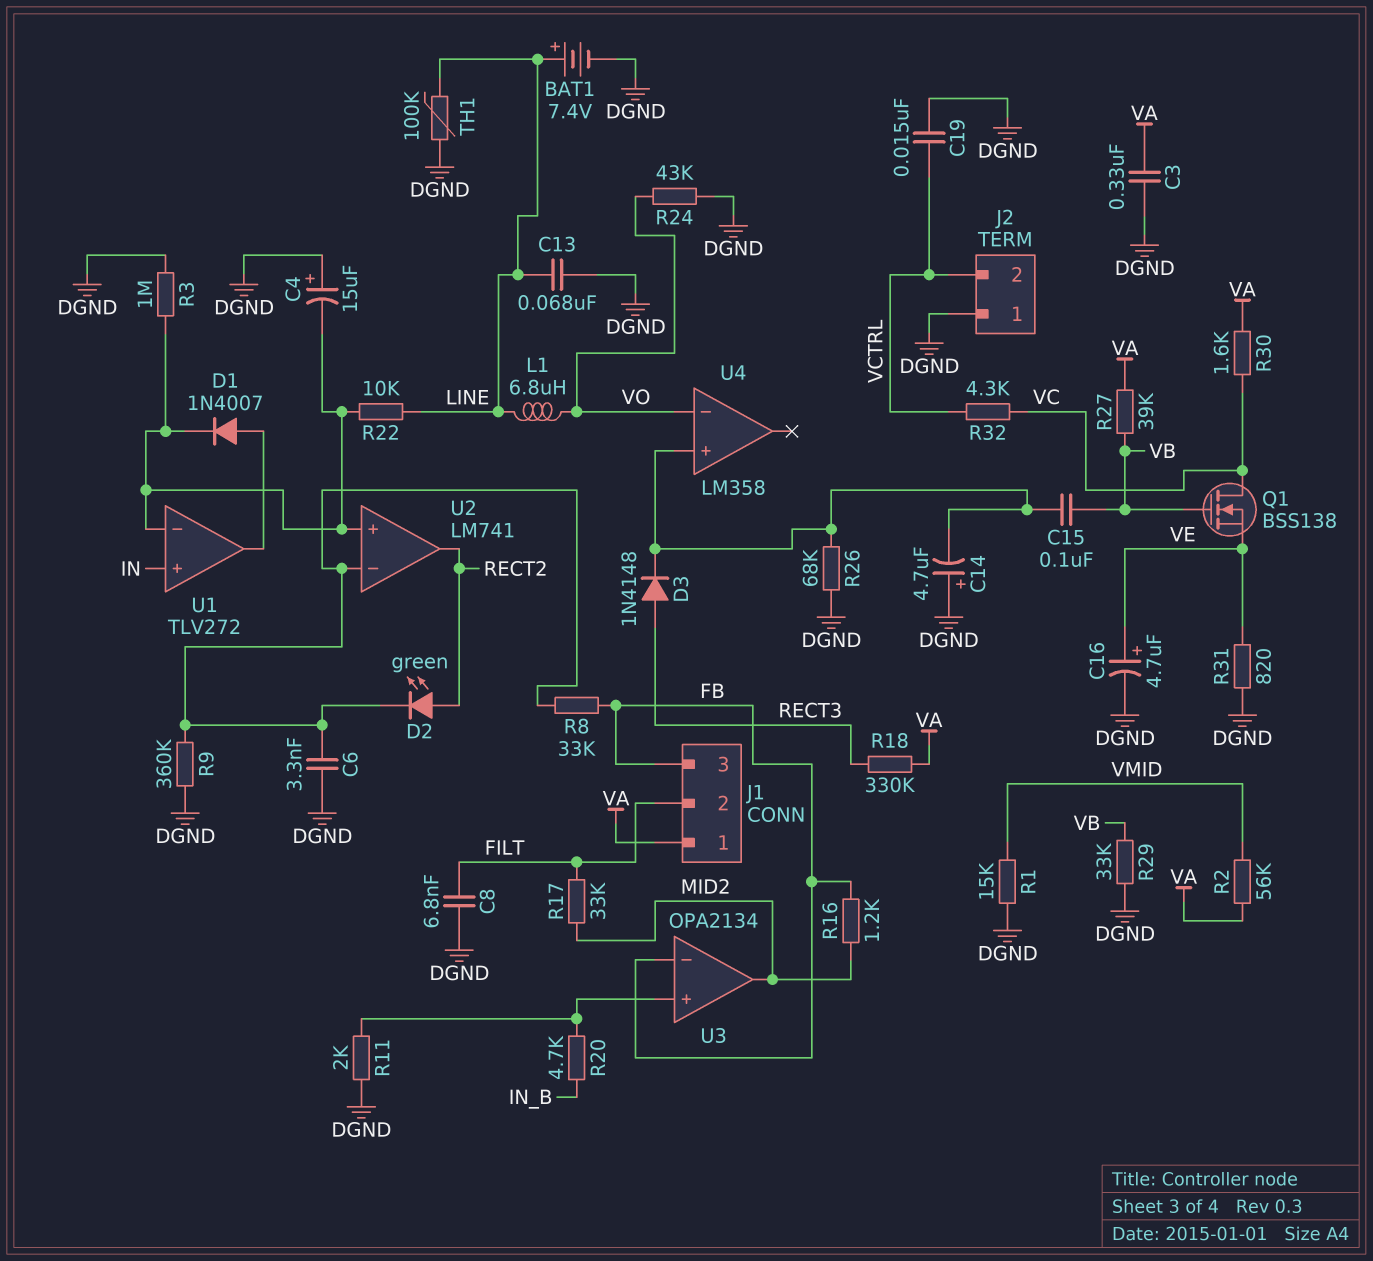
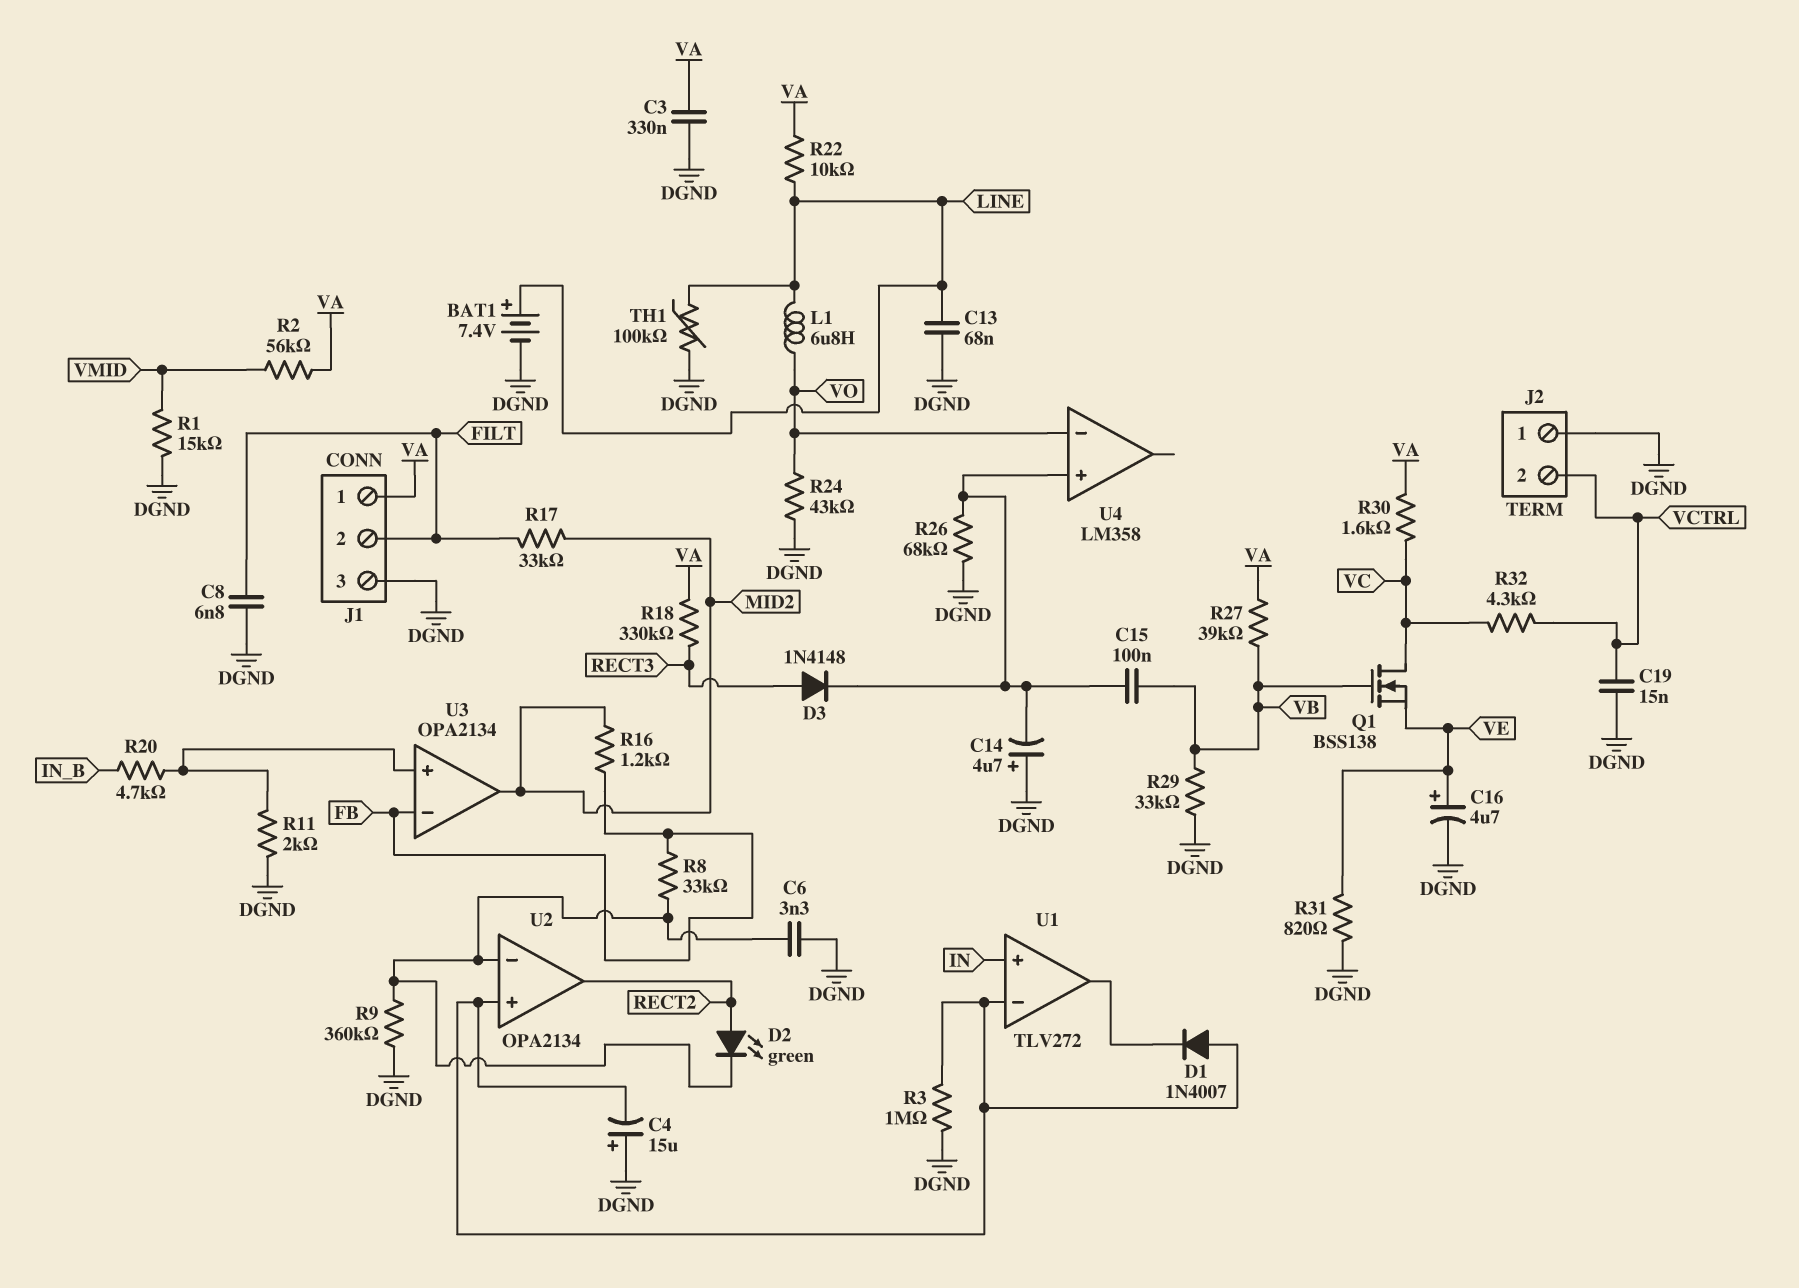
D1: diode 1N4007 (A U1/out, K U1/in-) -> diode 1N4007 (A U1/in-, K U1/out)
J1 pin 3: FB -> DGND
R22: 10k (LINE, U1/in-) -> 10k (LINE, VA)
U2: LM741 -> OPA2134

